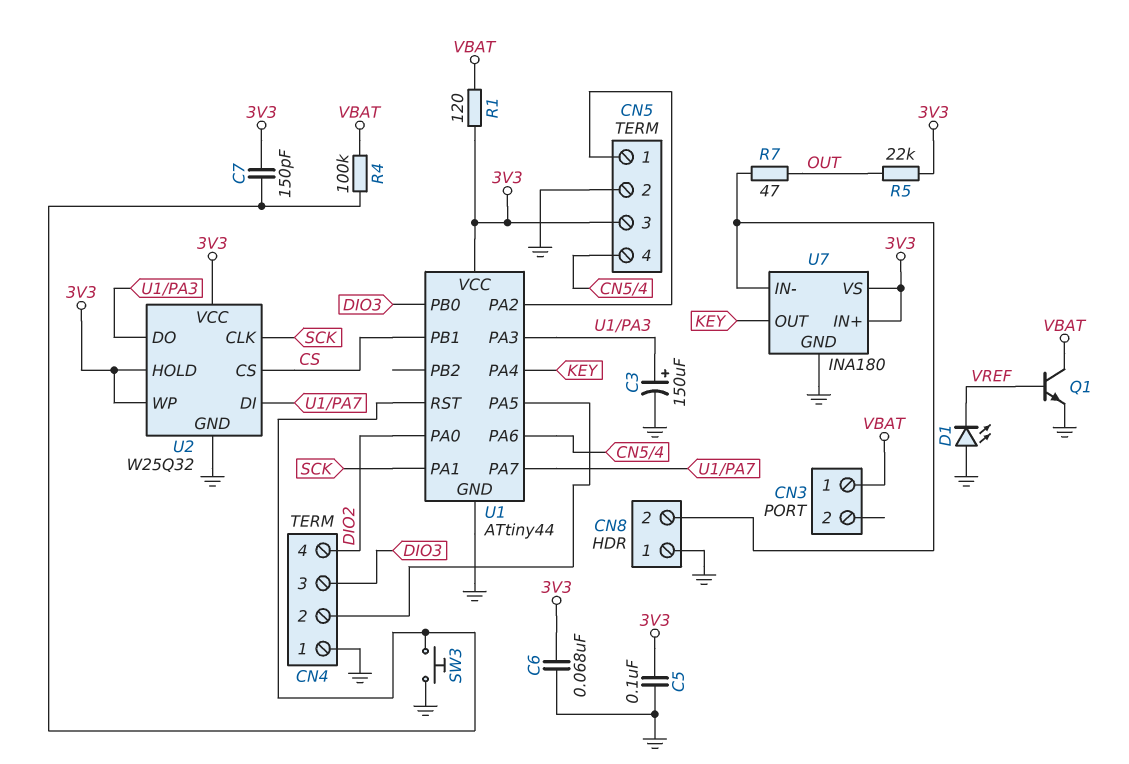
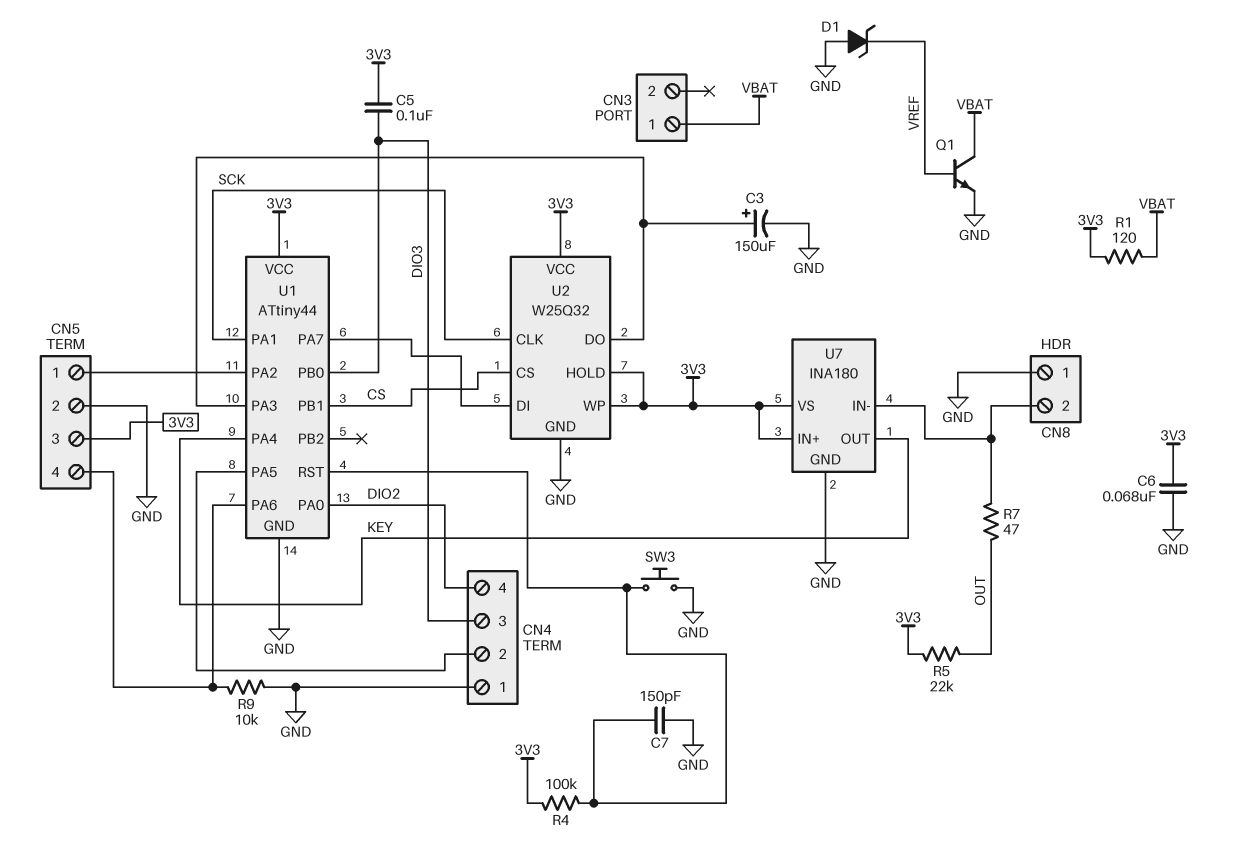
C5: 100nF (3V3, GND) -> 100nF (3V3, DIO3)
C7: 150pF (3V3, U1/RST) -> 150pF (GND, U1/RST)
D1: LED (A GND, K VREF) -> zener (A GND, K VREF)
R4: 100k (U1/RST, VBAT) -> 100k (3V3, U1/RST)
R9: none -> 10k (CN5/4, GND)

